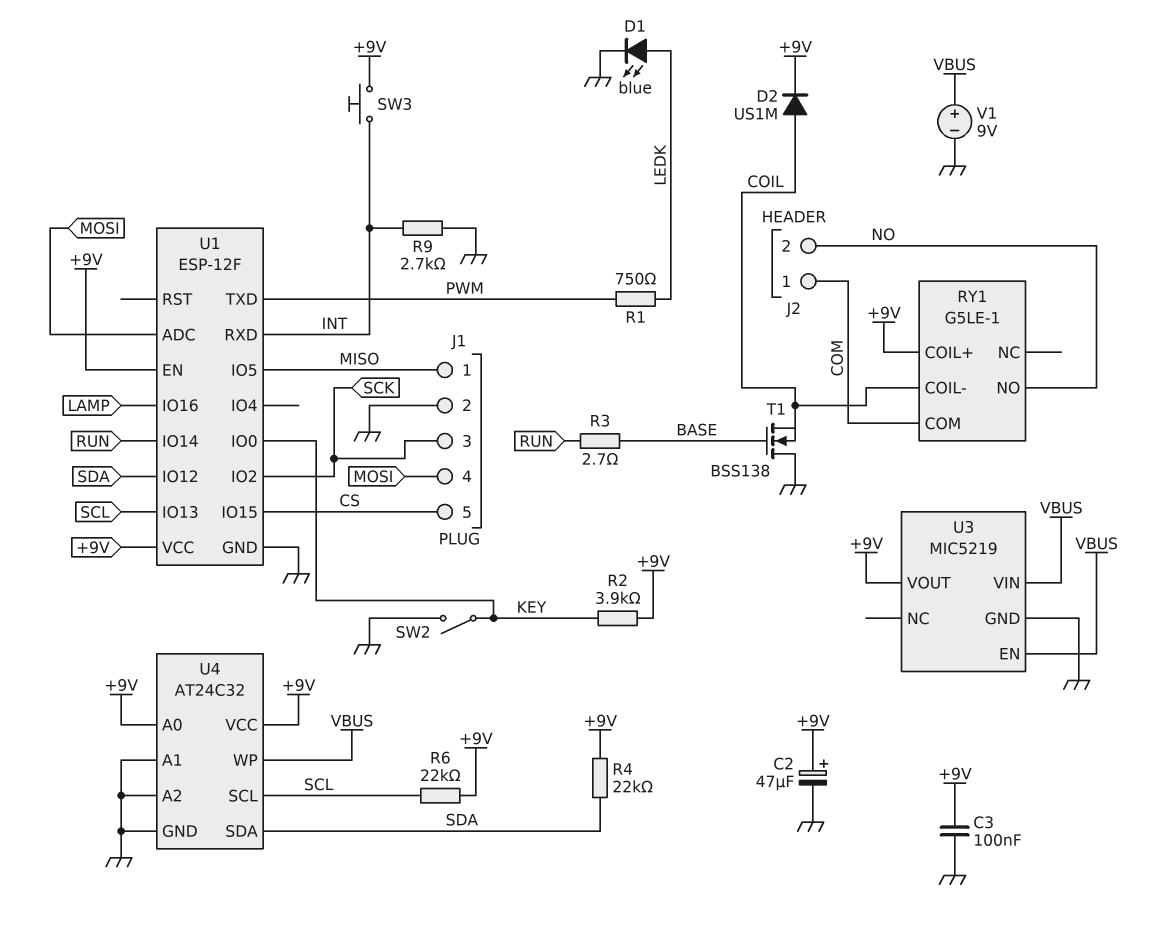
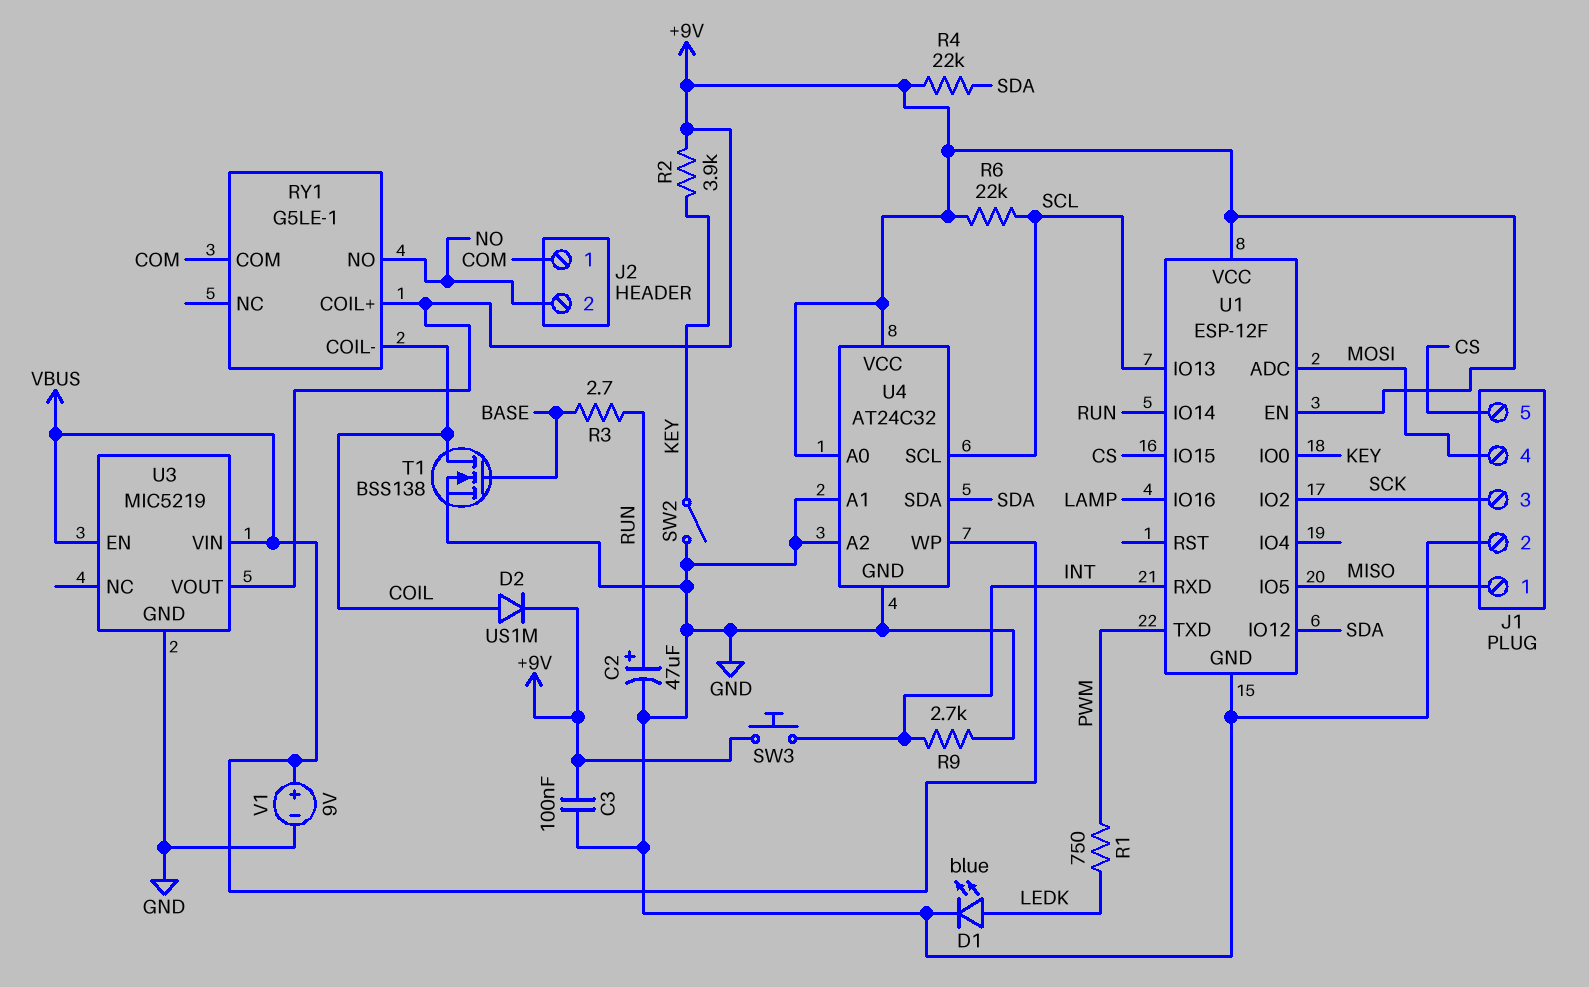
C2: 47uF (plus +9V, minus GND) -> 47uF (plus RUN, minus GND)
T1: NMOS BSS138 (G BASE, D GND, S COIL) -> NMOS BSS138 (G BASE, D COIL, S GND)

